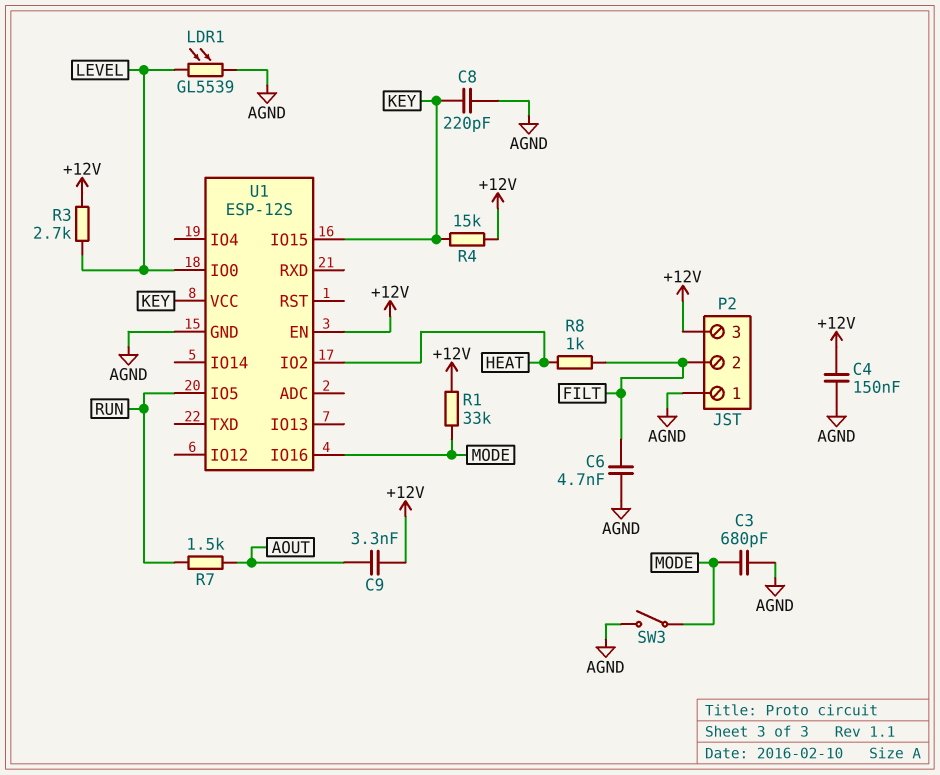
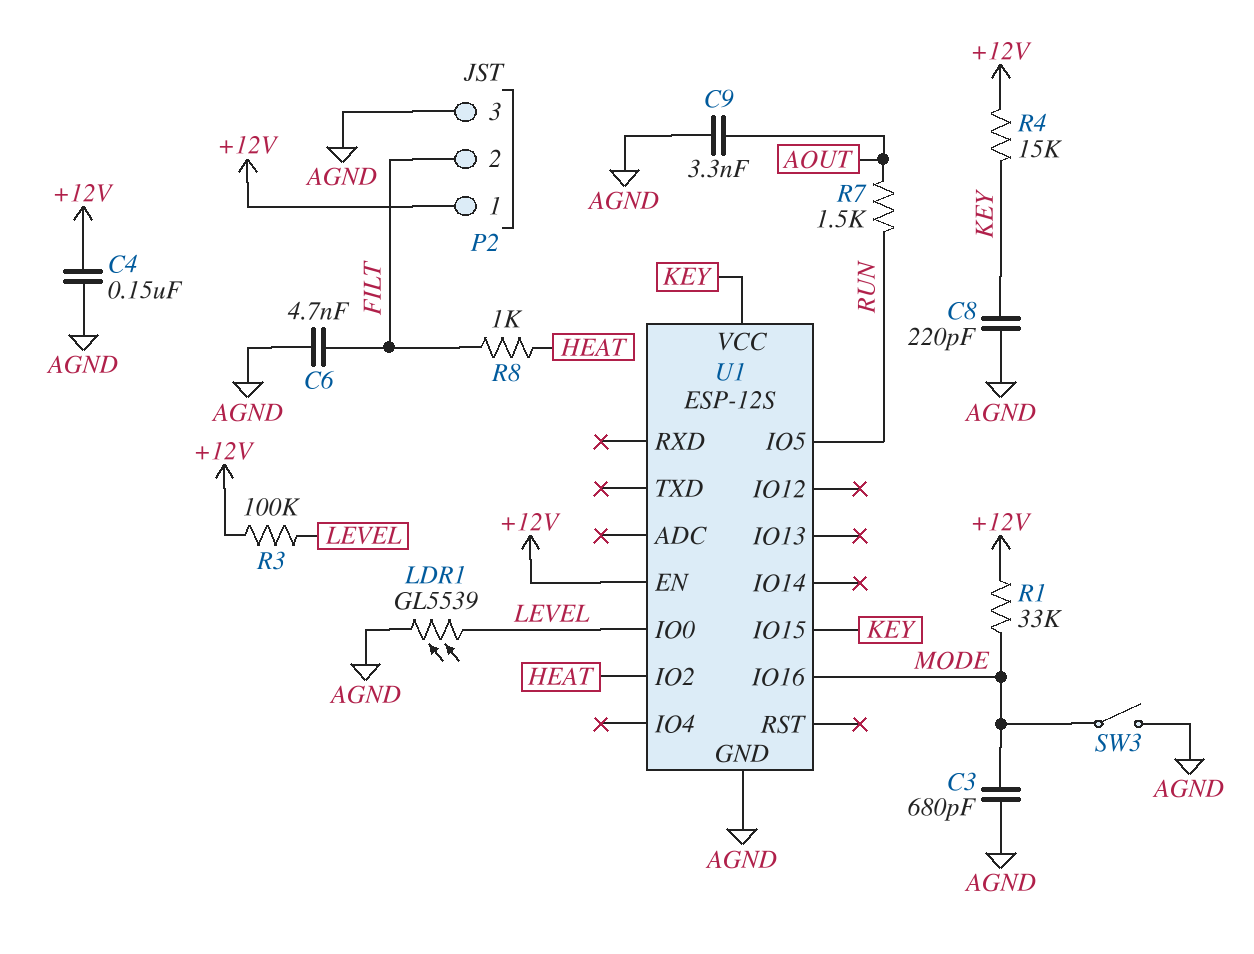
C9: 3.3nF (+12V, AOUT) -> 3.3nF (AGND, AOUT)
P2 pin 1: AGND -> +12V
P2 pin 3: +12V -> AGND
R3: 2.7k (+12V, LEVEL) -> 100k (+12V, LEVEL)

